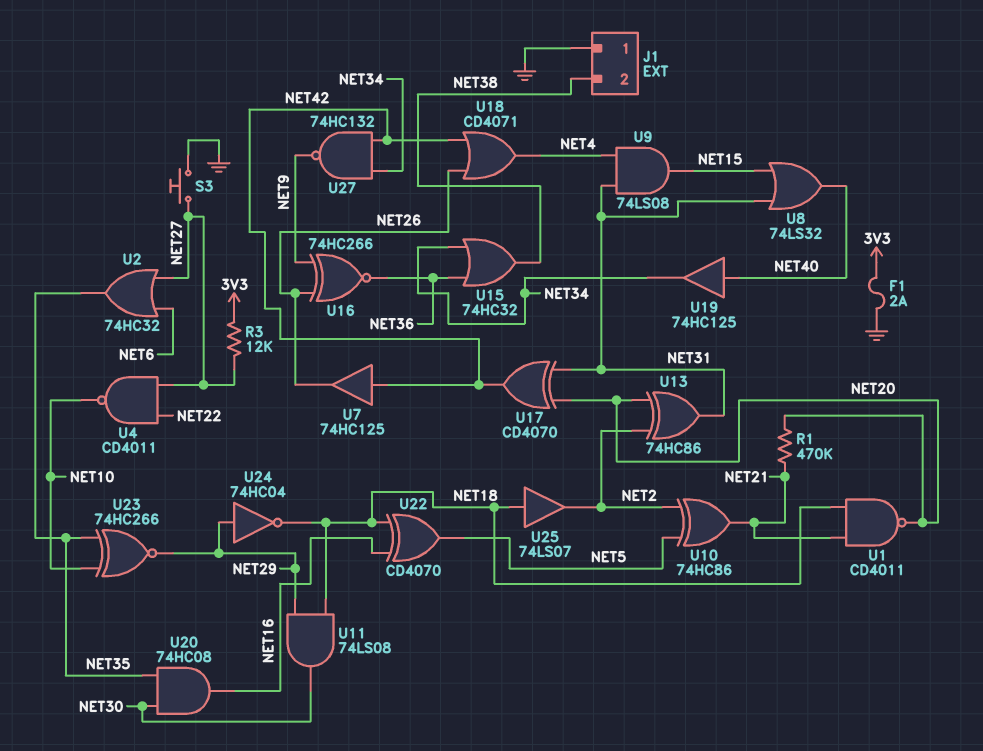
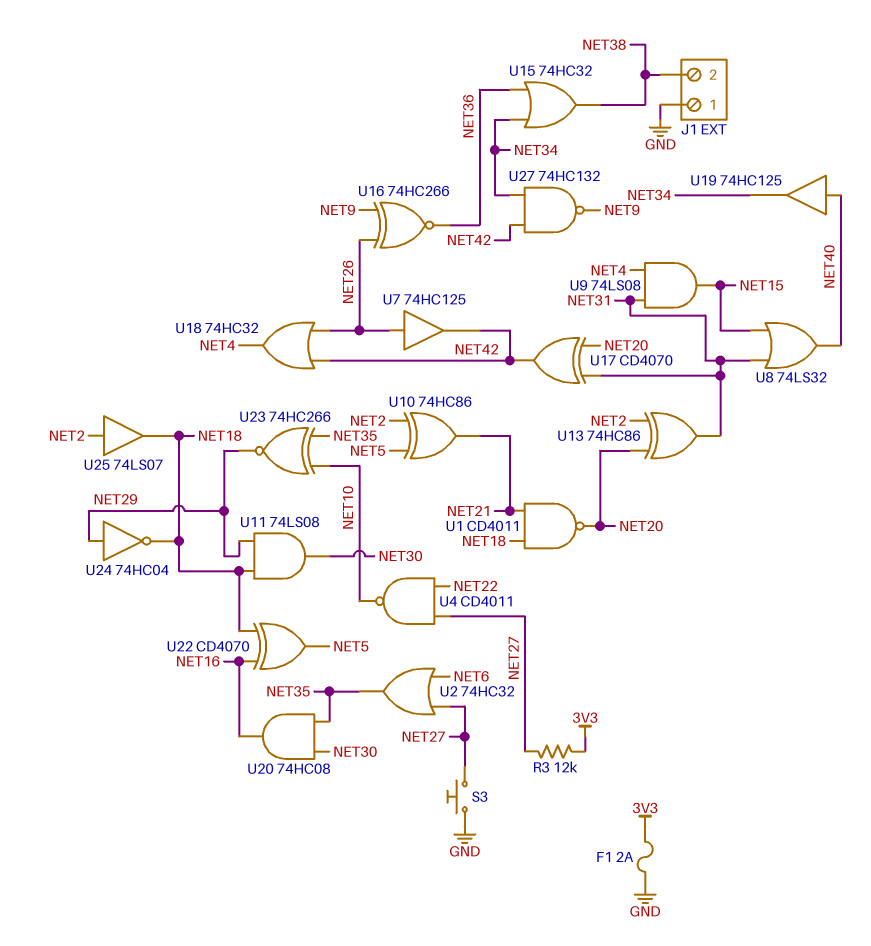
R1: 470k (NET20, NET21) -> none
U7: buffer 74HC125 (in NET42, out NET26) -> buffer 74HC125 (in NET26, out NET42)
U18: OR CD4071 (in NET26, in NET42, out NET4) -> OR 74HC32 (in NET26, in NET42, out NET4)
U25: buffer 74LS07 (in NET18, out NET2) -> buffer 74LS07 (in NET2, out NET18)

